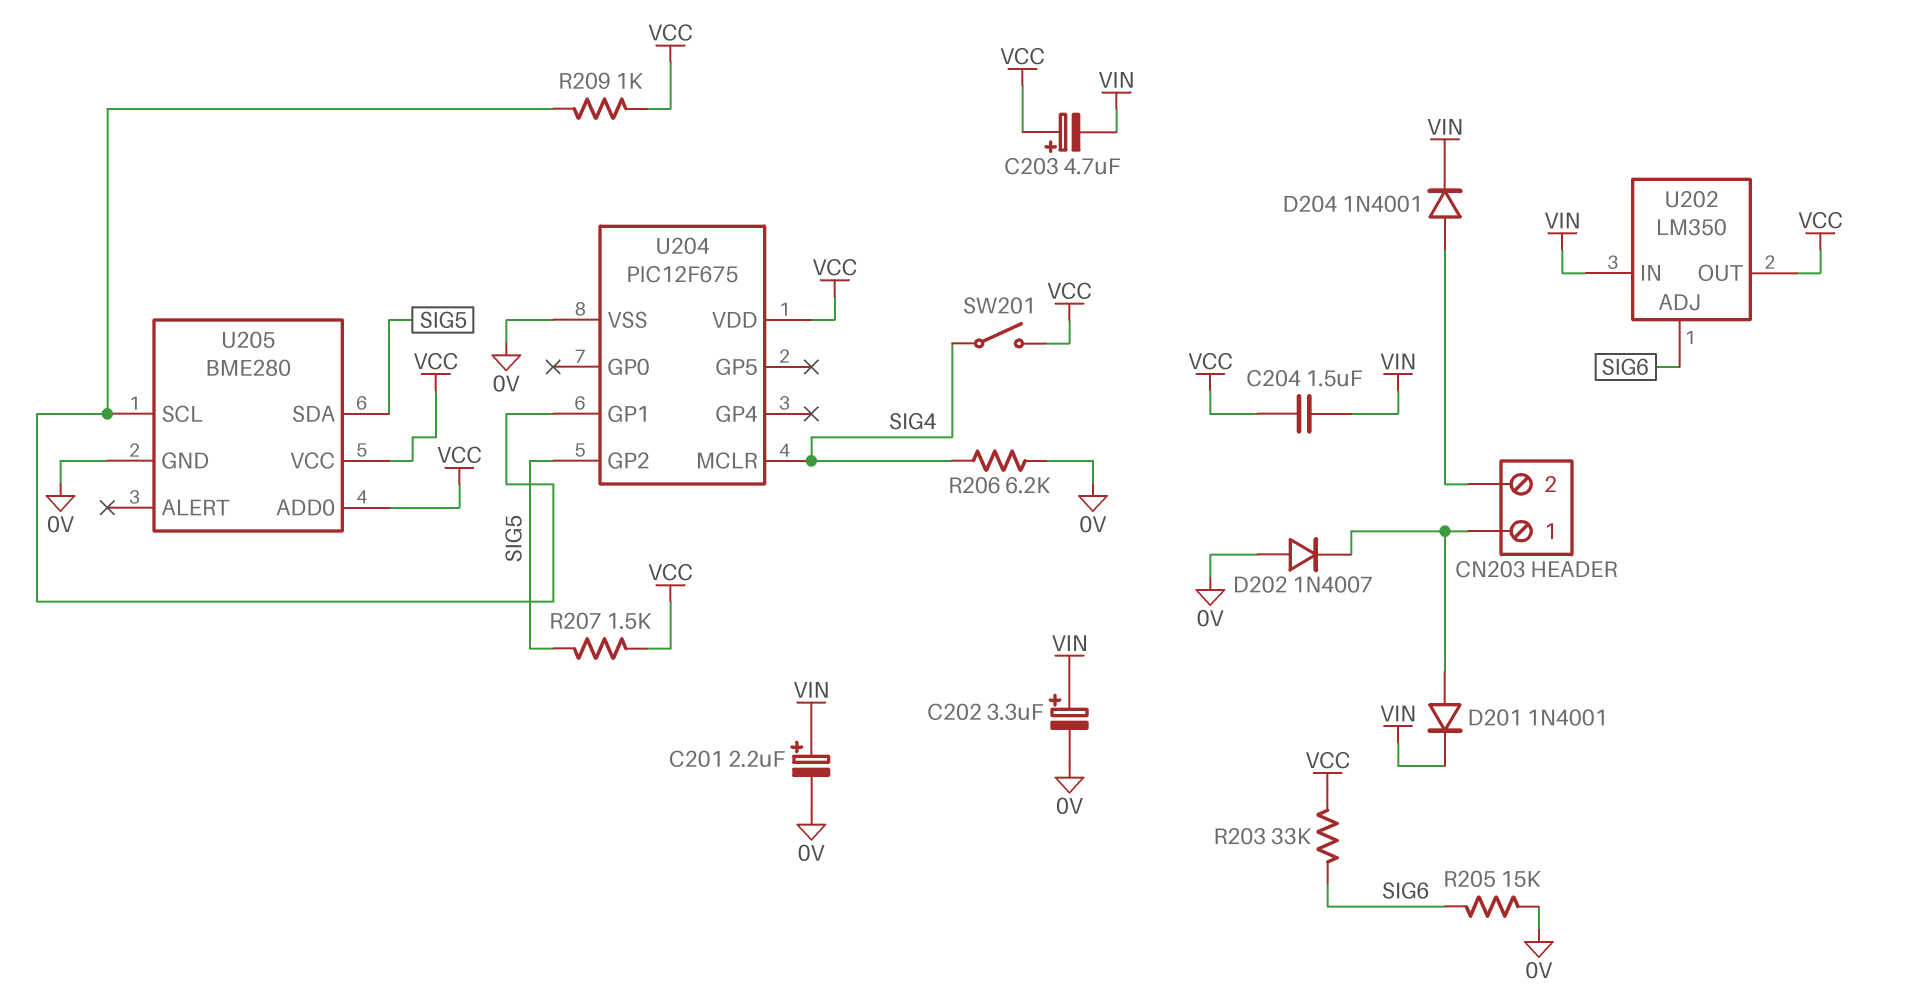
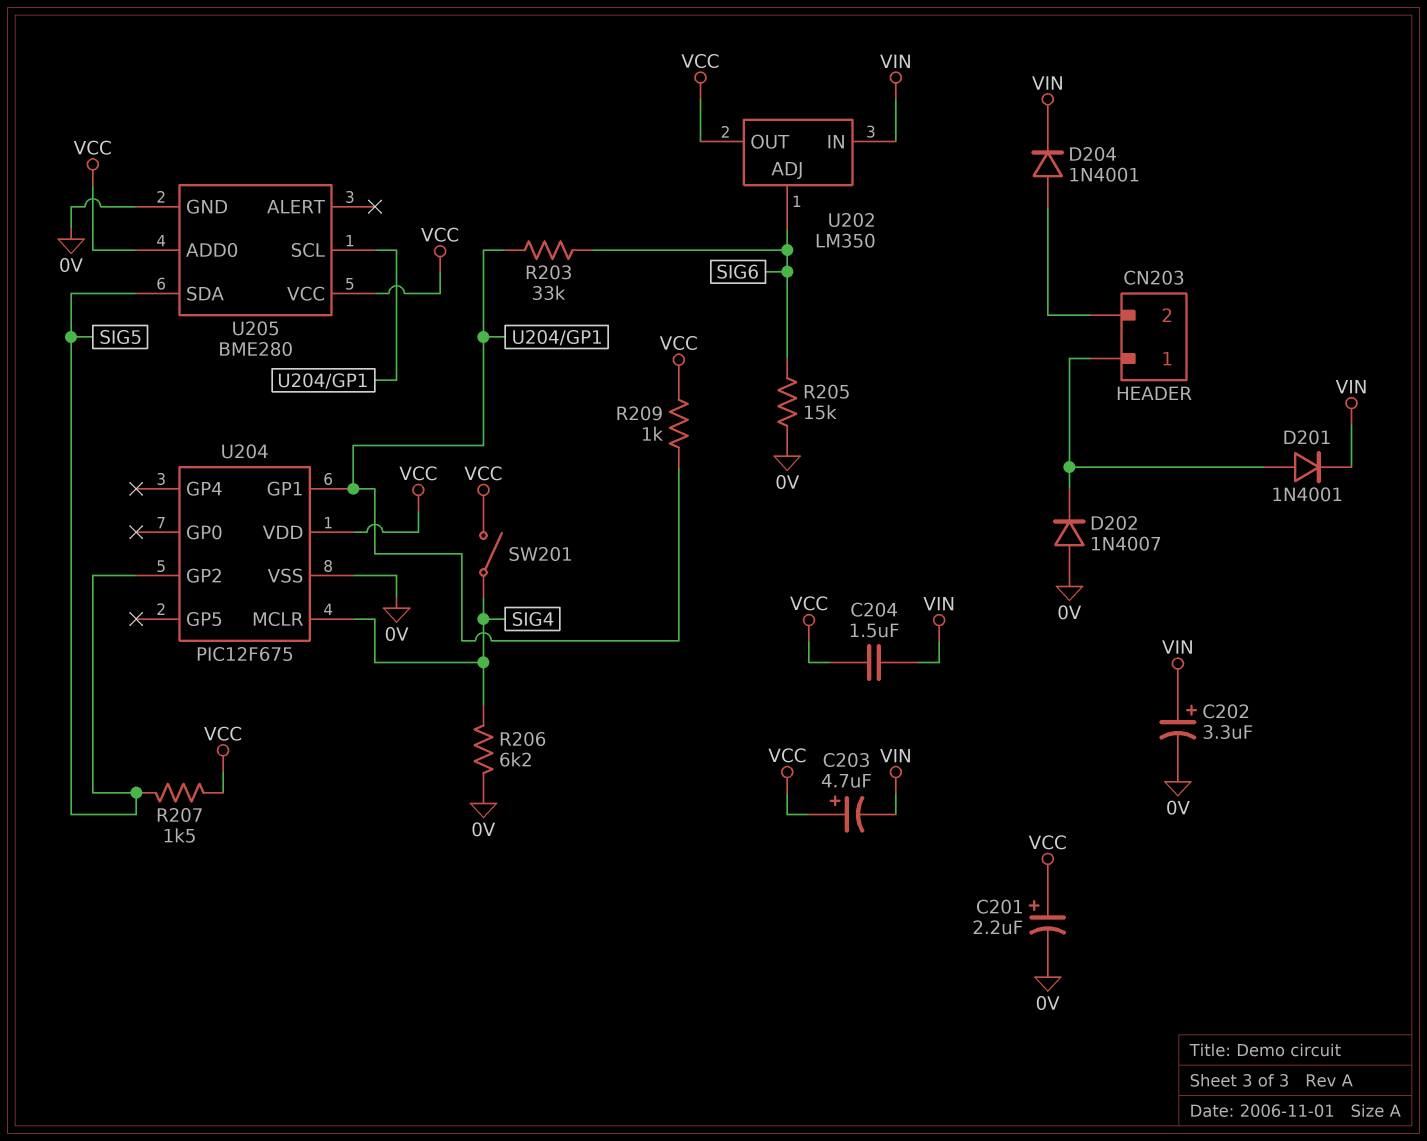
C201: 2.2uF (plus VIN, minus 0V) -> 2.2uF (plus VCC, minus 0V)
R203: 33k (SIG6, VCC) -> 33k (SIG6, U204/GP1)

